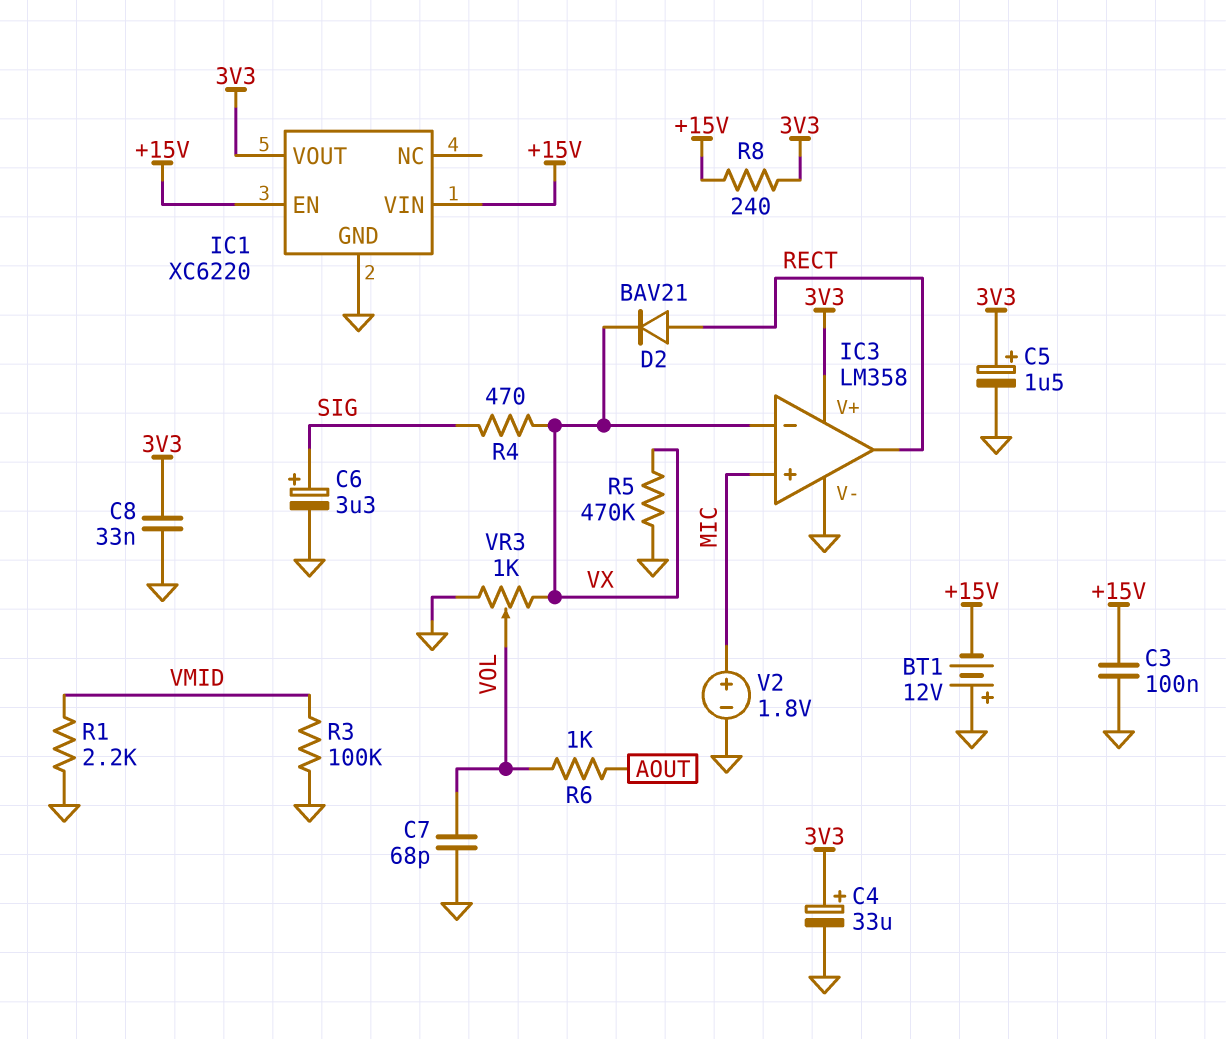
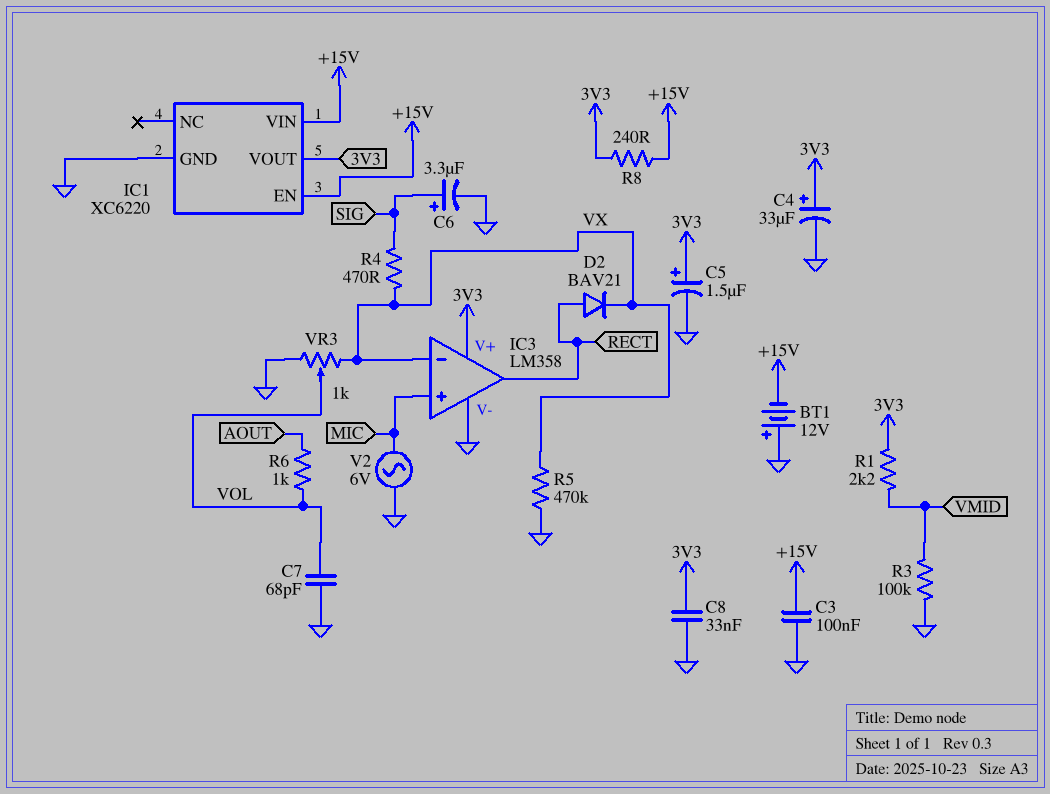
R1: 2.2k (GND, VMID) -> 2.2k (3V3, VMID)
V2: 1.8V (plus MIC, minus GND) -> AC 6V (GND, MIC)

